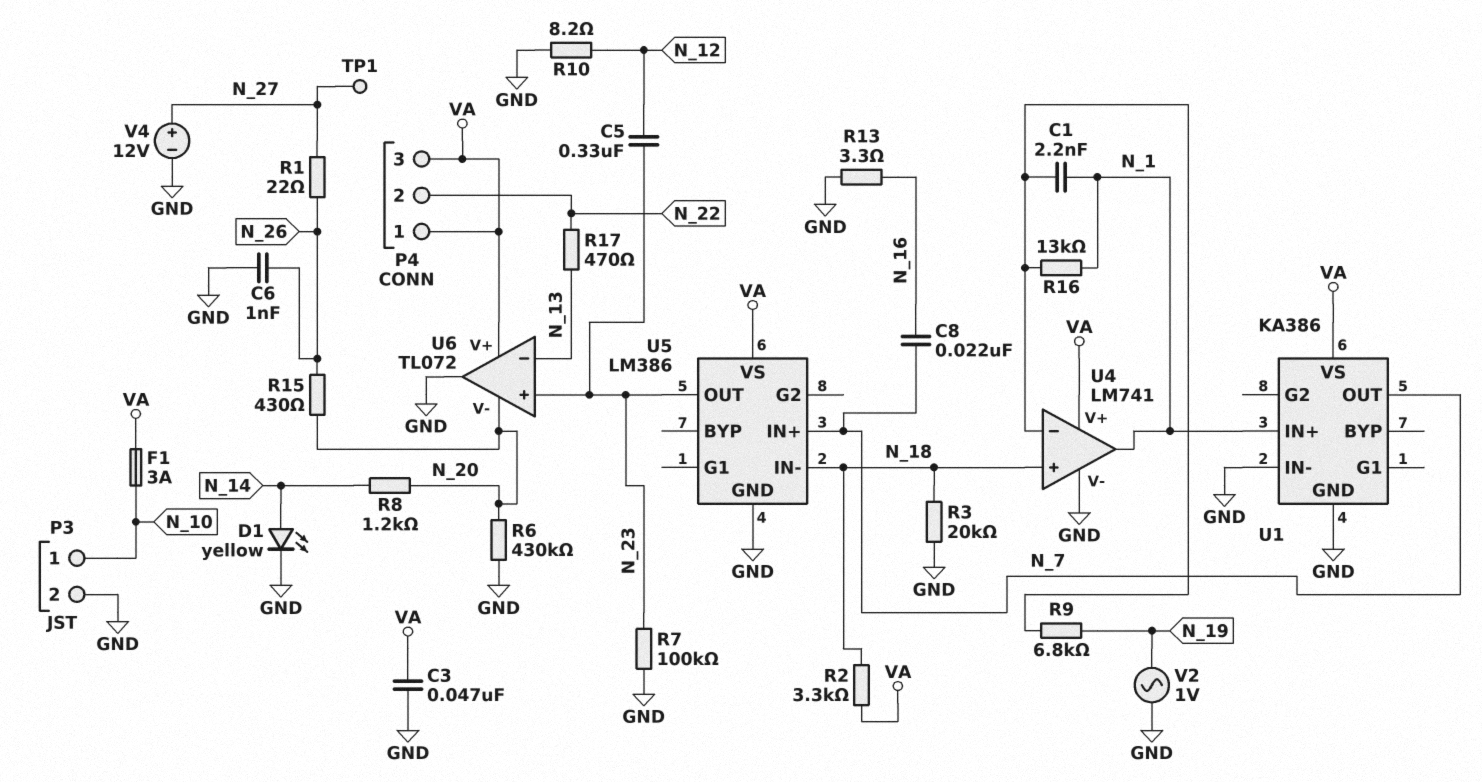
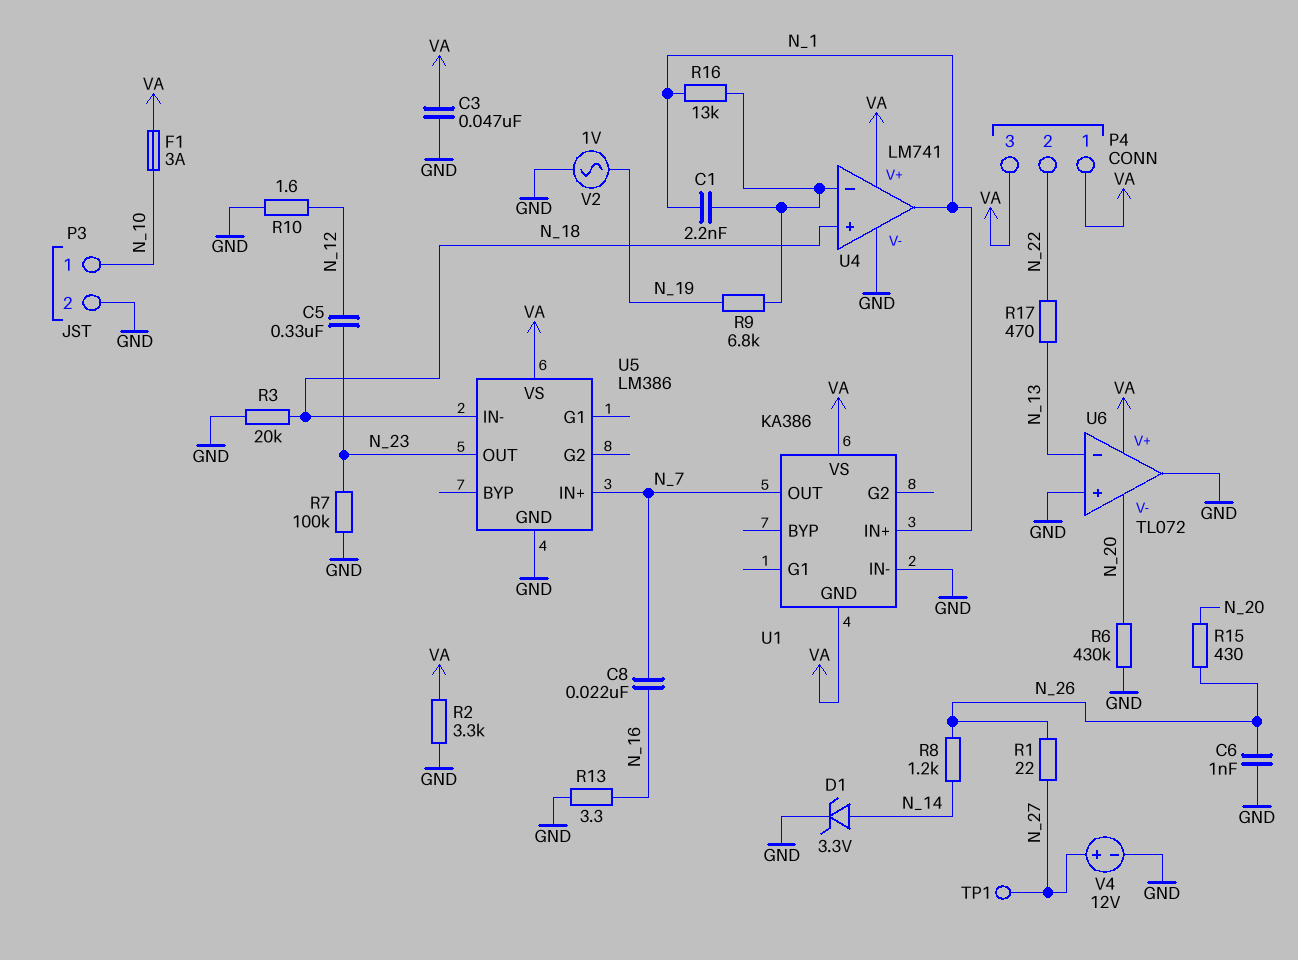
D1: LED yellow (A N_14, K GND) -> zener 3.3V (A N_14, K GND)
R2: 3.3k (N_18, VA) -> 3.3k (GND, VA)
R8: 1.2k (N_14, N_20) -> 1.2k (N_14, N_26)
R10: 8.2 (GND, N_12) -> 1.6 (GND, N_12)
U1 pin GND: GND -> VA
U6 pin in+: N_23 -> GND

